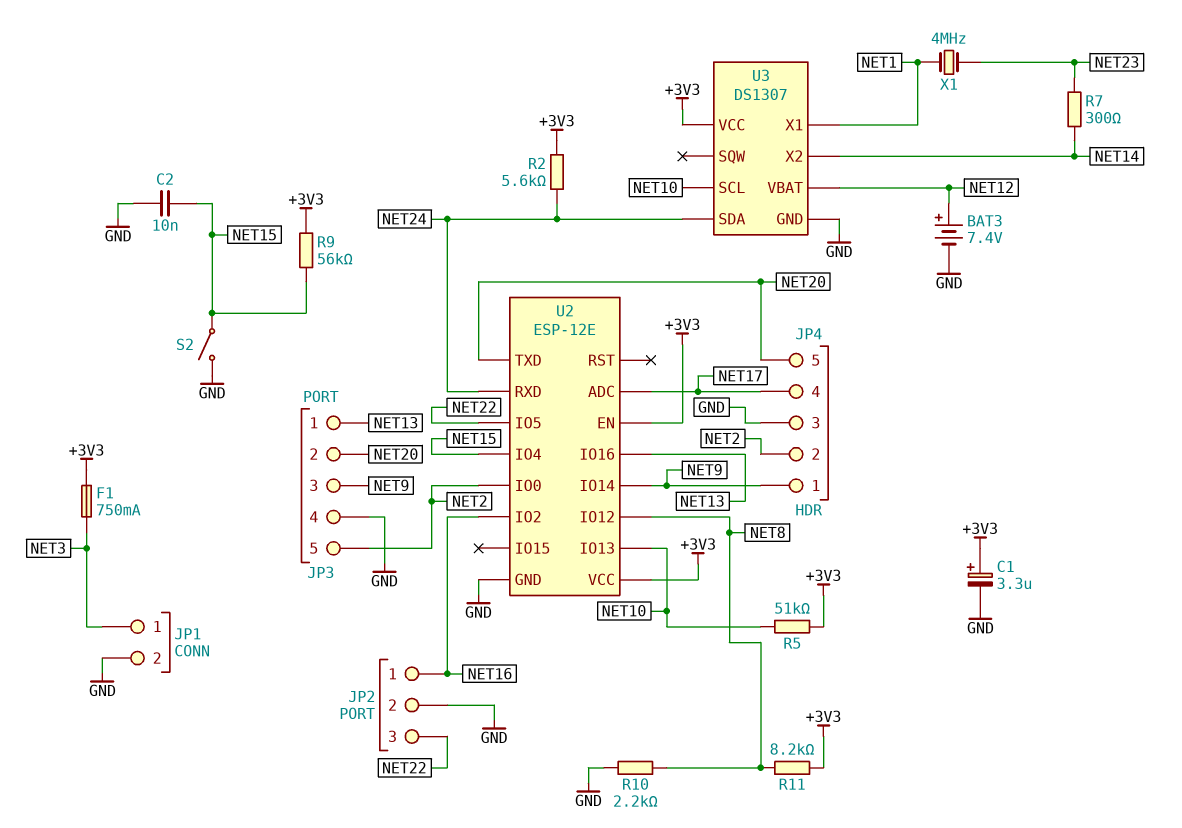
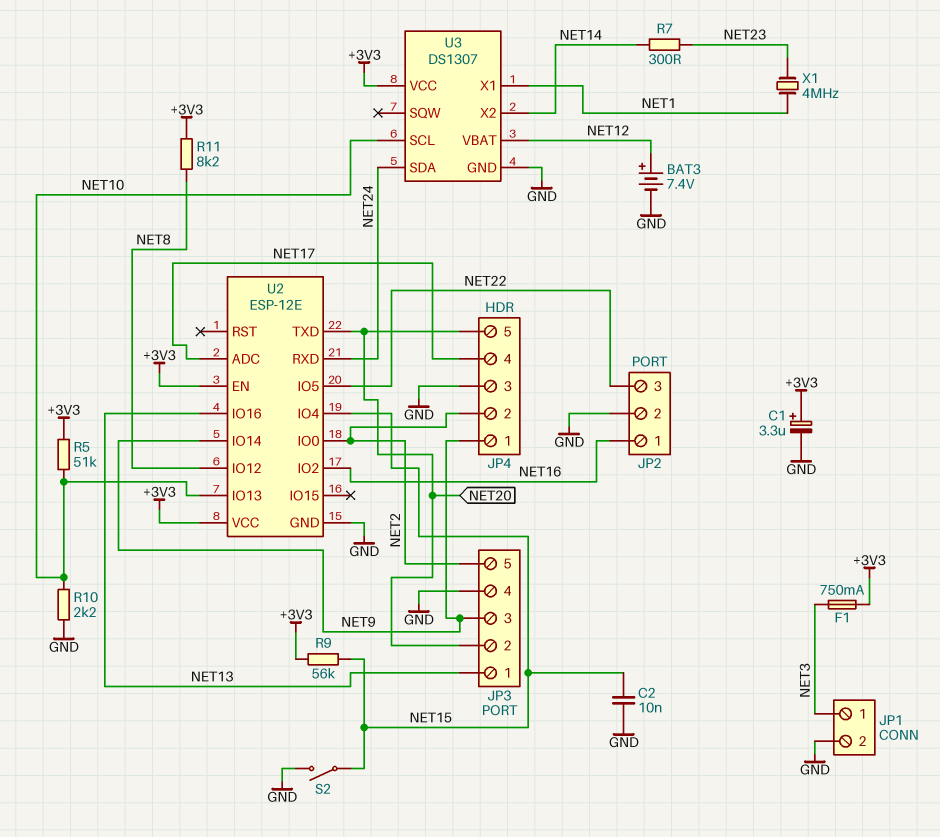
R2: 5.6k (+3V3, NET24) -> none
R10: 2.2k (GND, NET8) -> 2.2k (GND, NET10)

